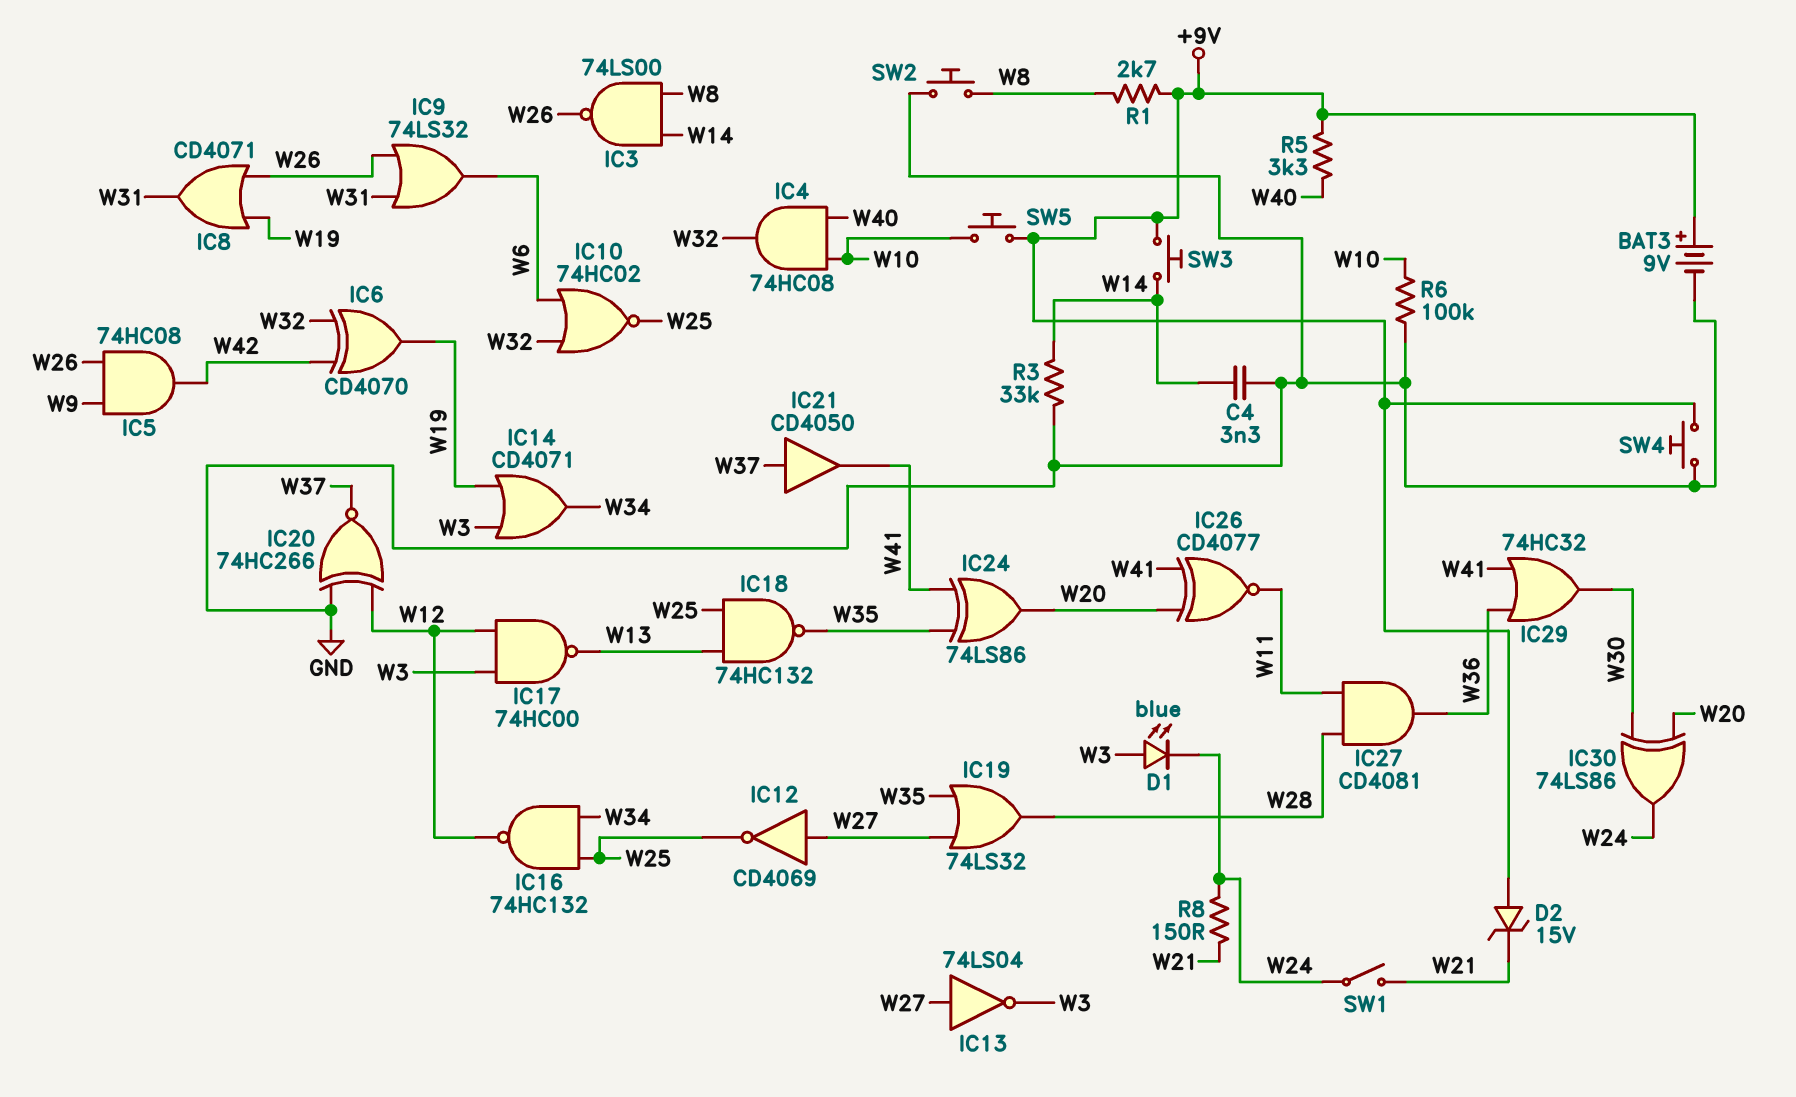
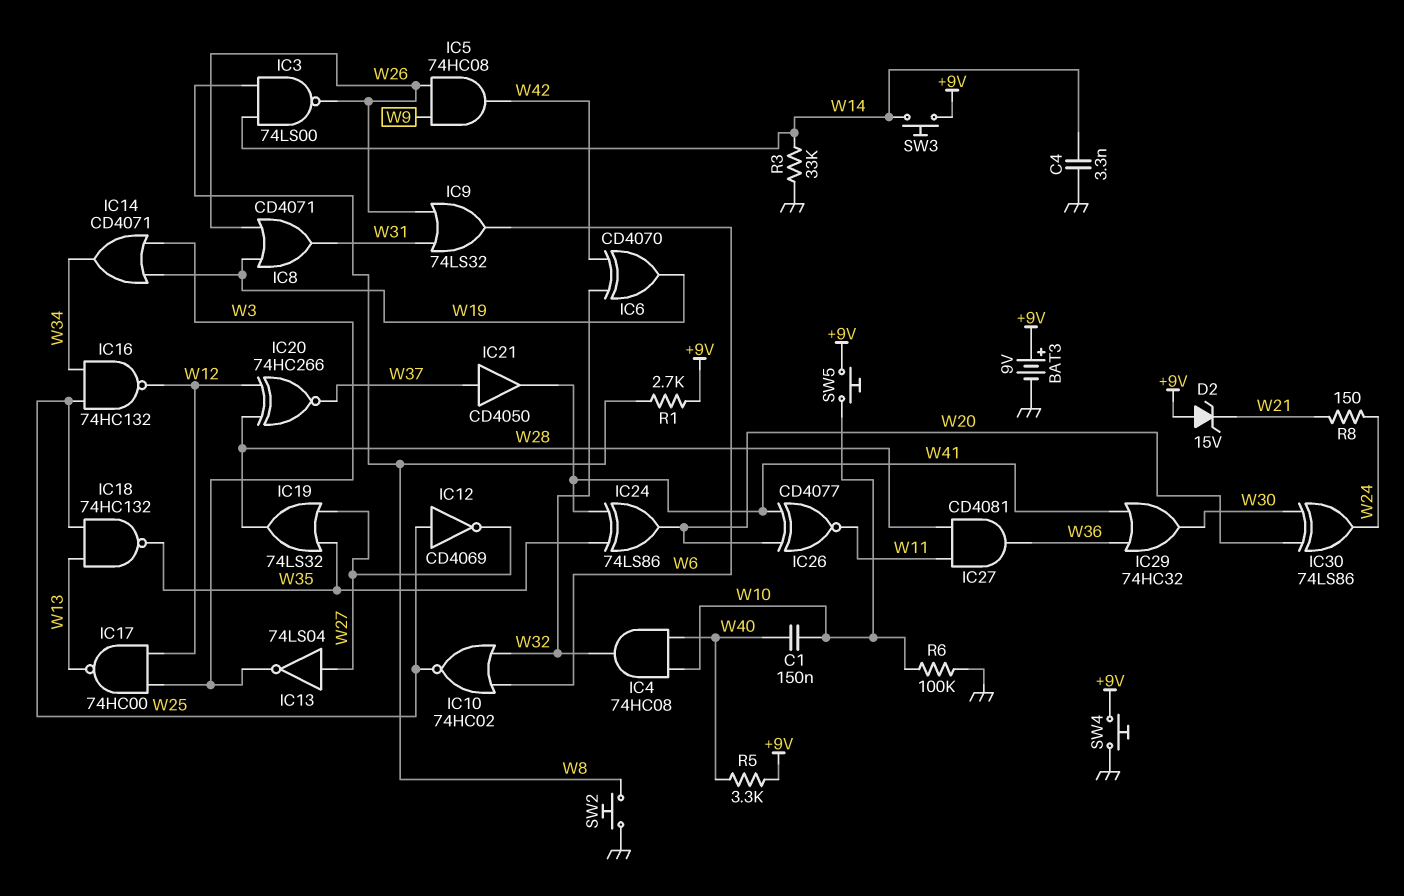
C1: none -> 150nF (W10, W40)
D1: LED blue (A W3, K W24) -> none
IC12: NOT CD4069 (in W27, out W25) -> NOT CD4069 (in W25, out W27)
IC20: XNOR 74HC266 (in GND, in W12, out W37) -> XNOR 74HC266 (in W12, in W28, out W37)
SW1: switch (W21, W24) -> none

